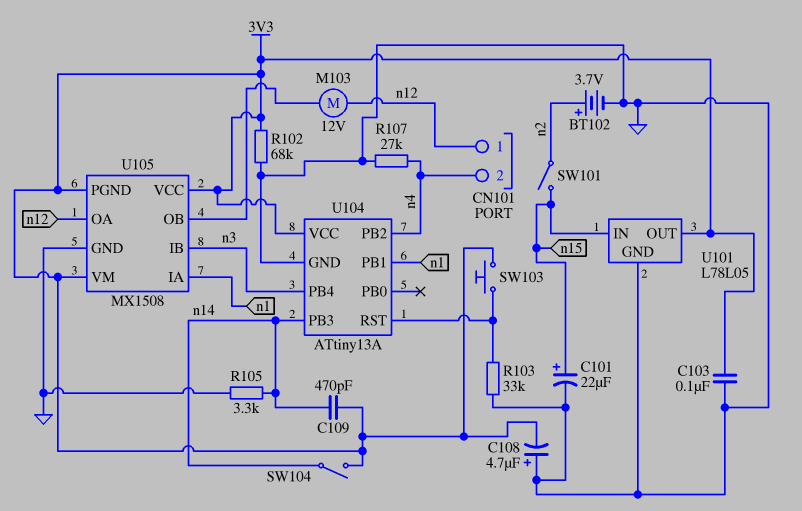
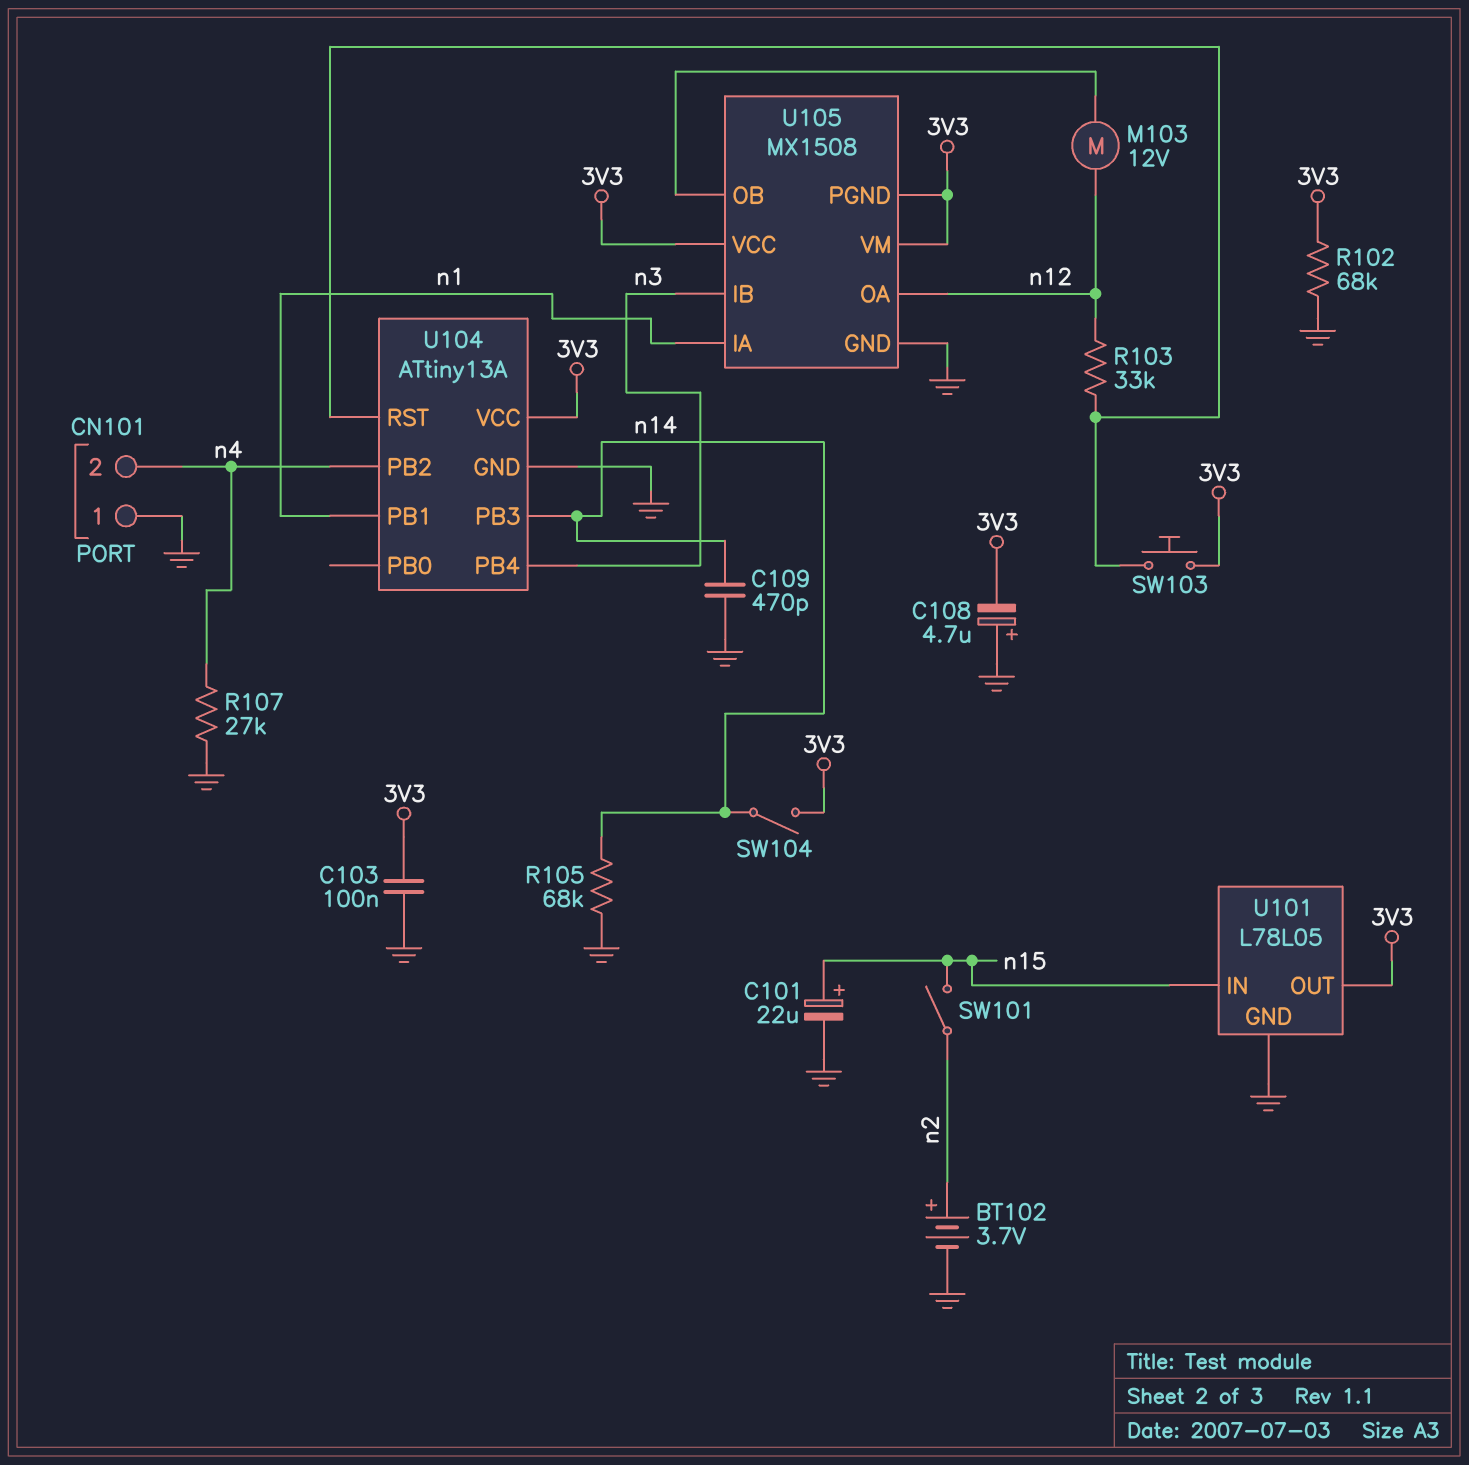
C109: 470pF (3V3, n14) -> 470pF (GND, n14)
CN101 pin 1: n12 -> GND
R103: 33k (GND, U104/RST) -> 33k (U104/RST, n12)
R105: 3.3k (GND, n14) -> 68k (GND, n14)

